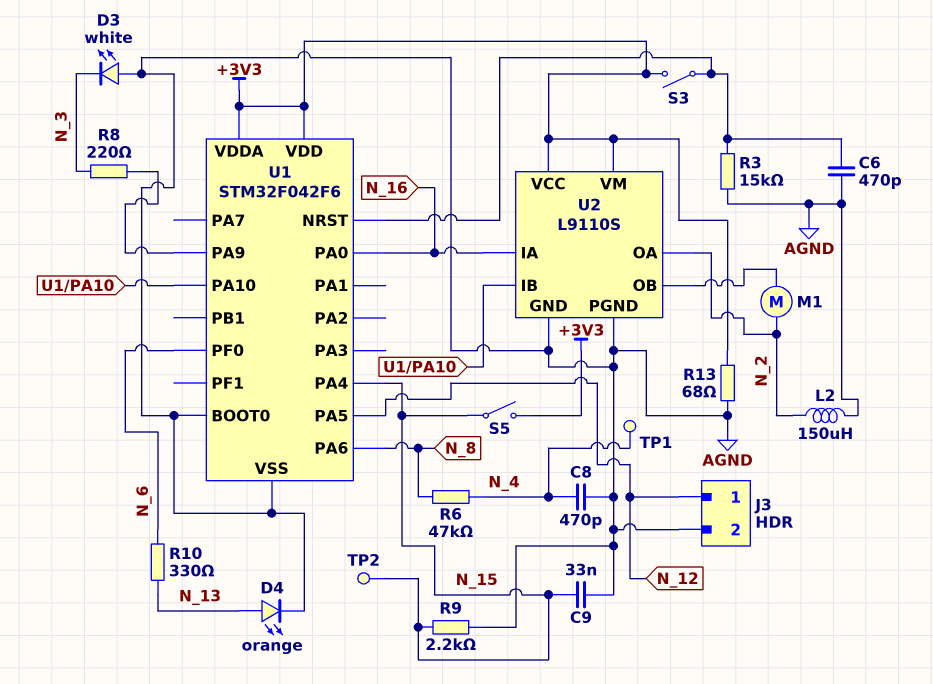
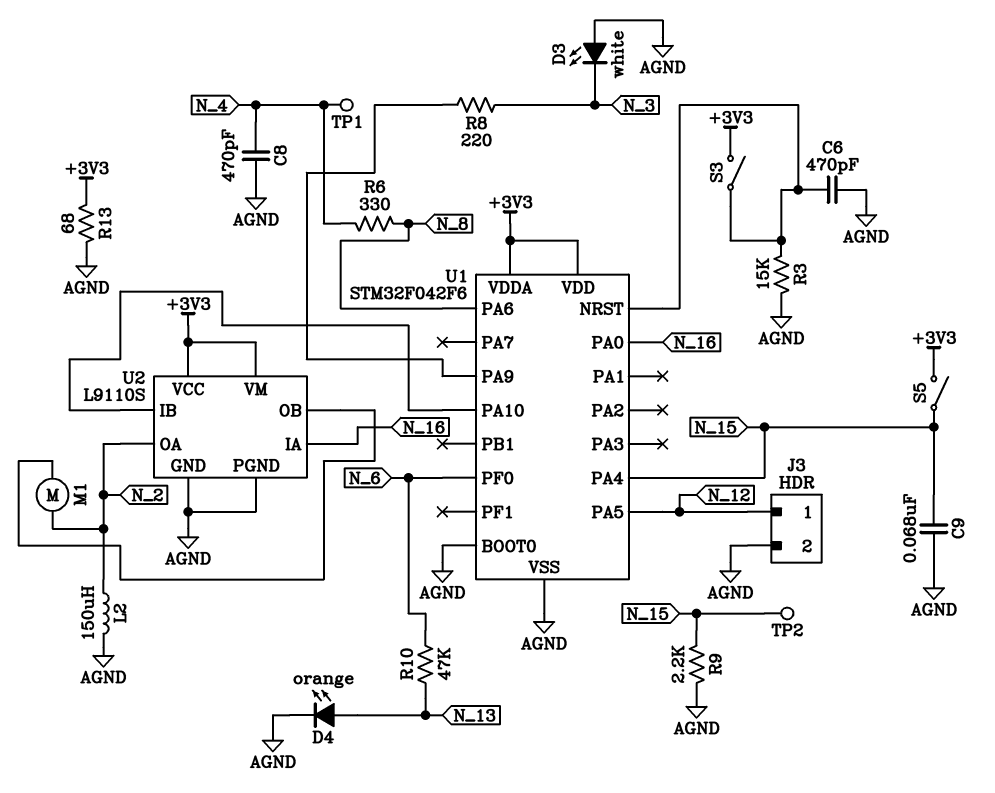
C9: 33nF (AGND, N_15) -> 68nF (AGND, N_15)
R6: 47k (N_4, N_8) -> 330 (N_4, N_8)
R10: 330 (N_6, N_13) -> 47k (N_6, N_13)

